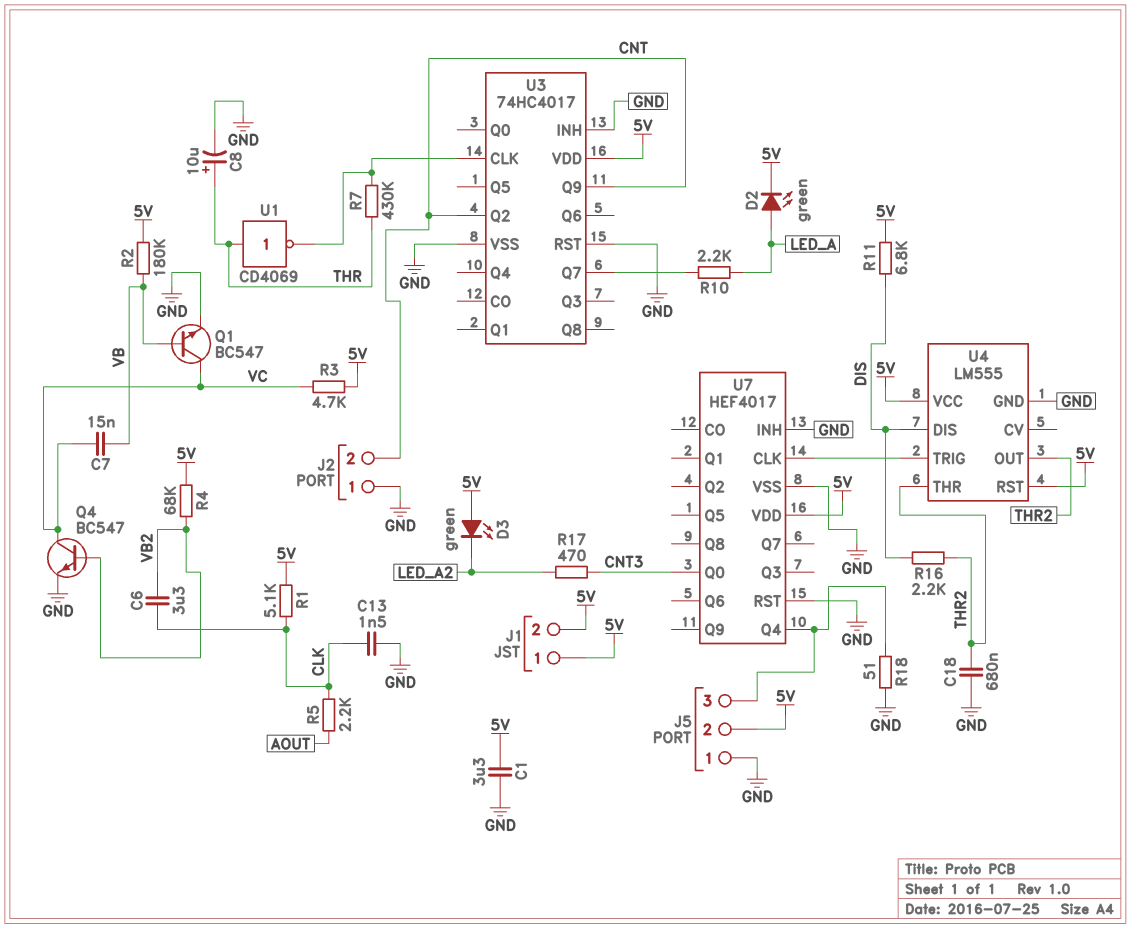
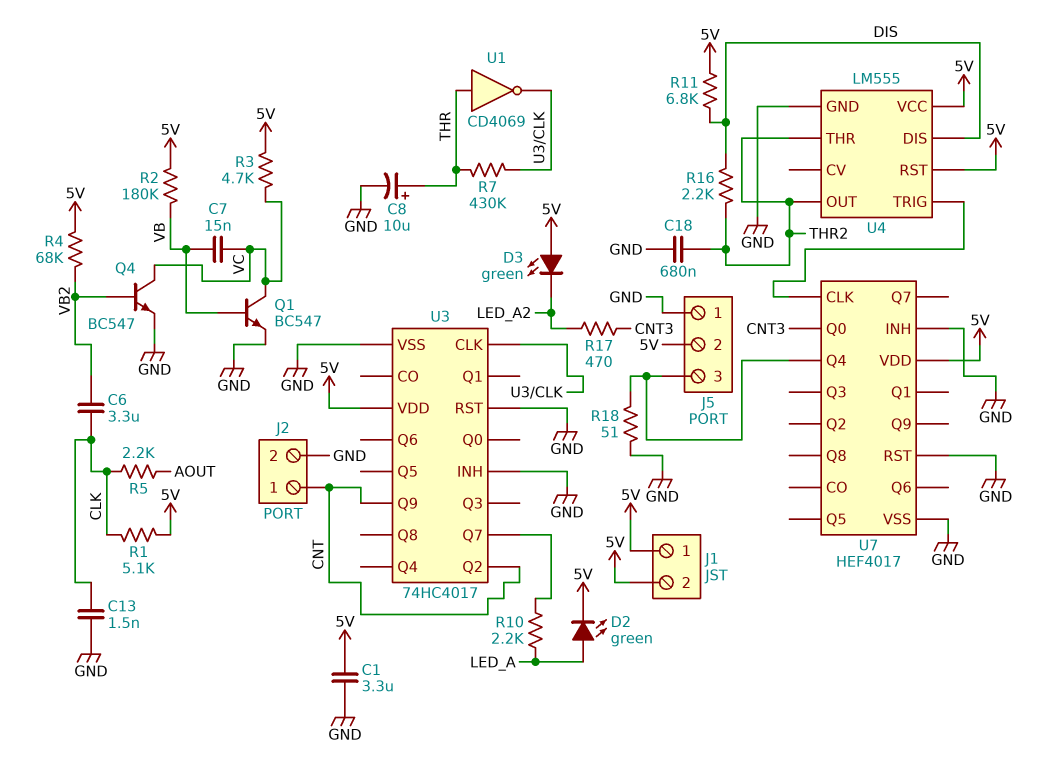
J2 pin 1: GND -> CNT
J2 pin 2: CNT -> GND

